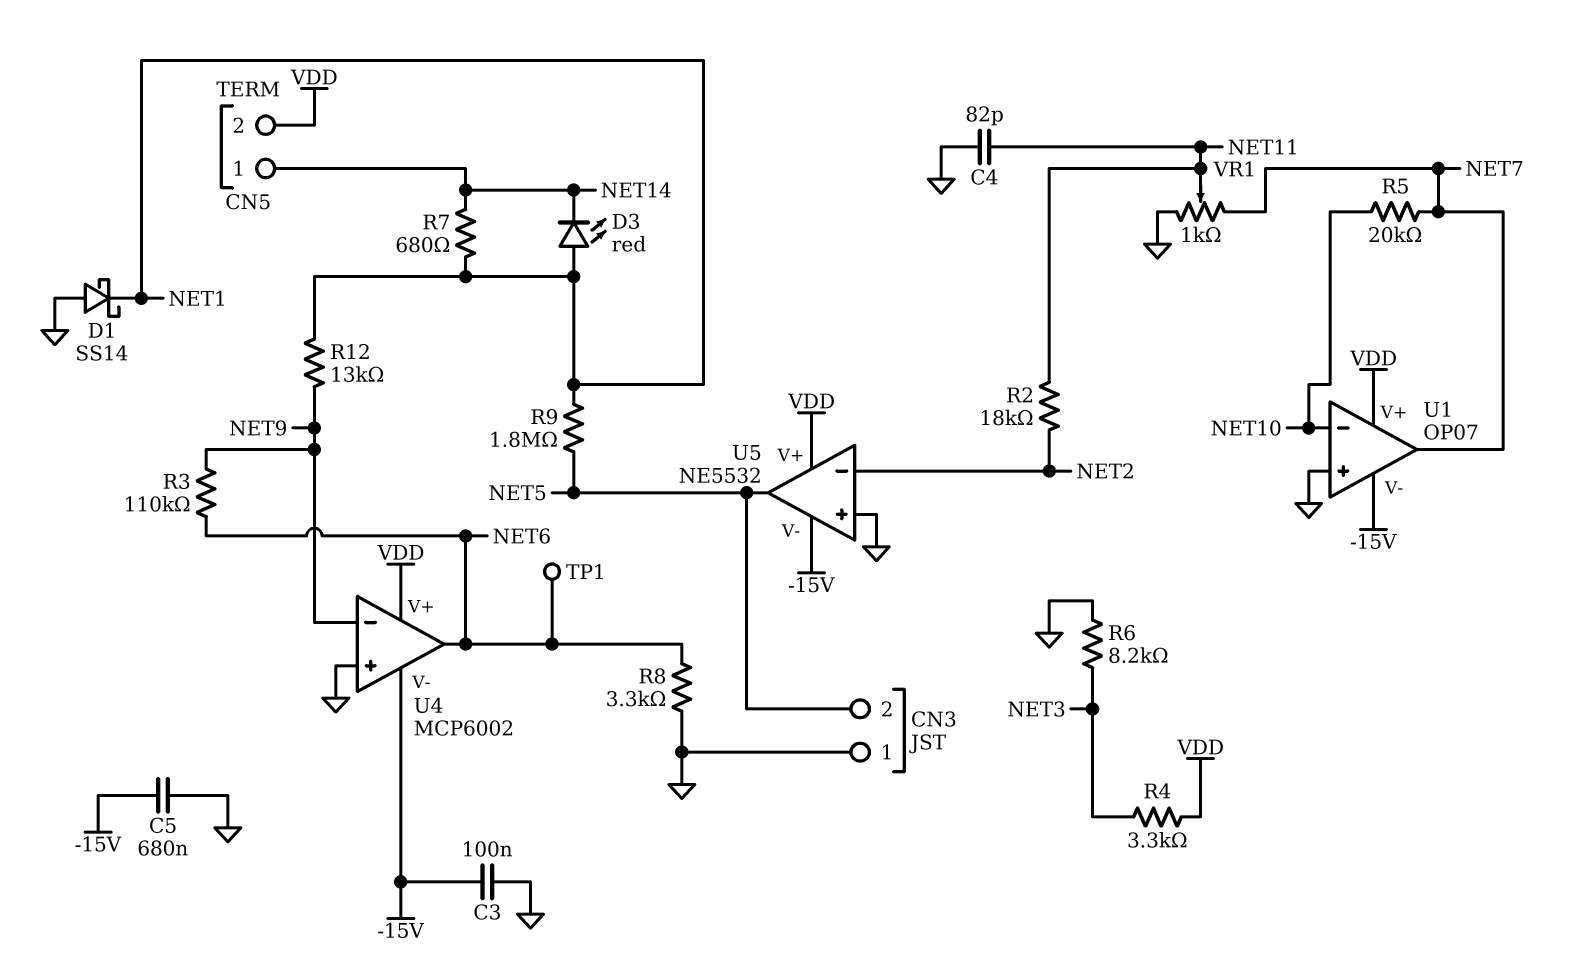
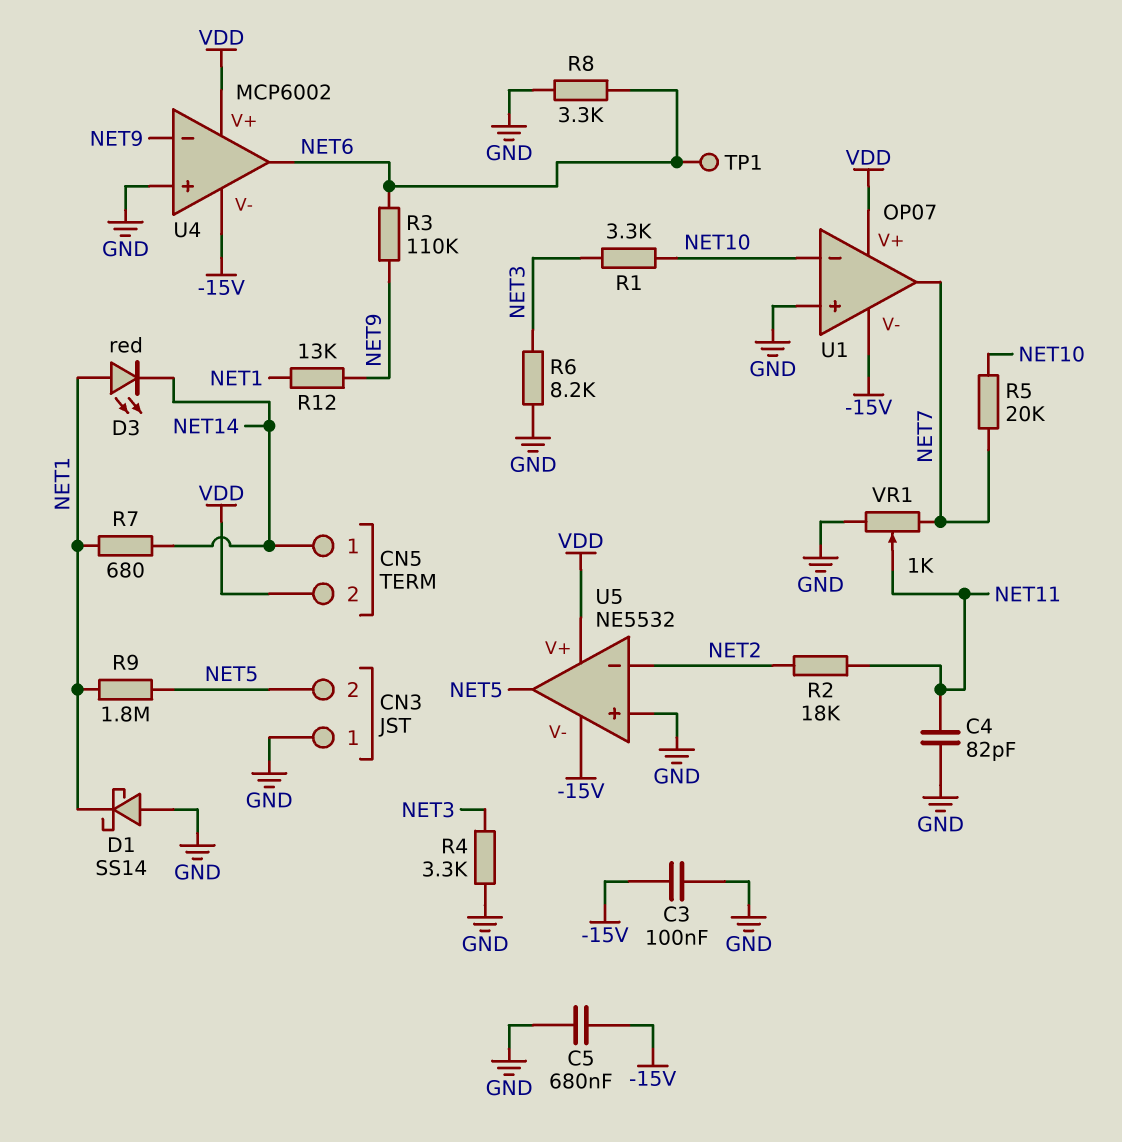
R1: none -> 3.3k (NET3, NET10)
R4: 3.3k (NET3, VDD) -> 3.3k (GND, NET3)

